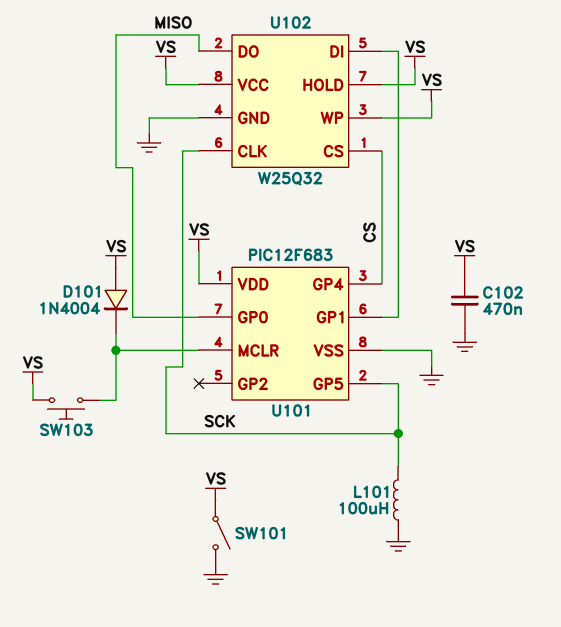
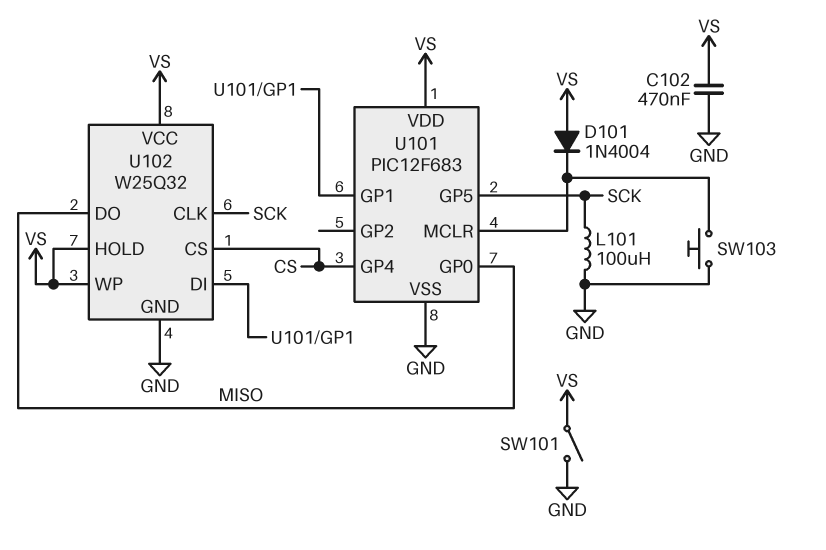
SW103: button (U101/MCLR, VS) -> button (GND, U101/MCLR)

